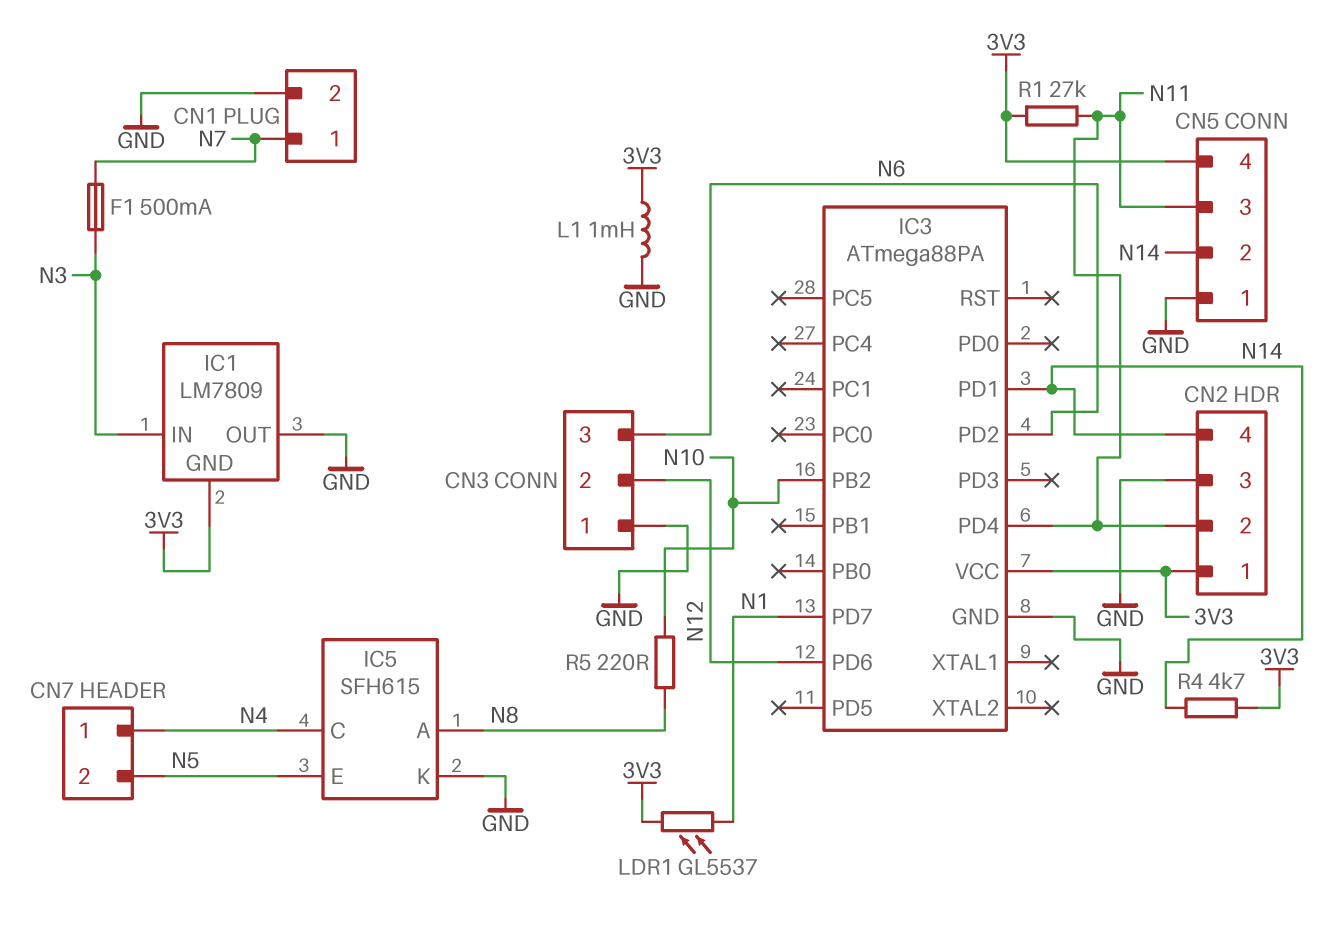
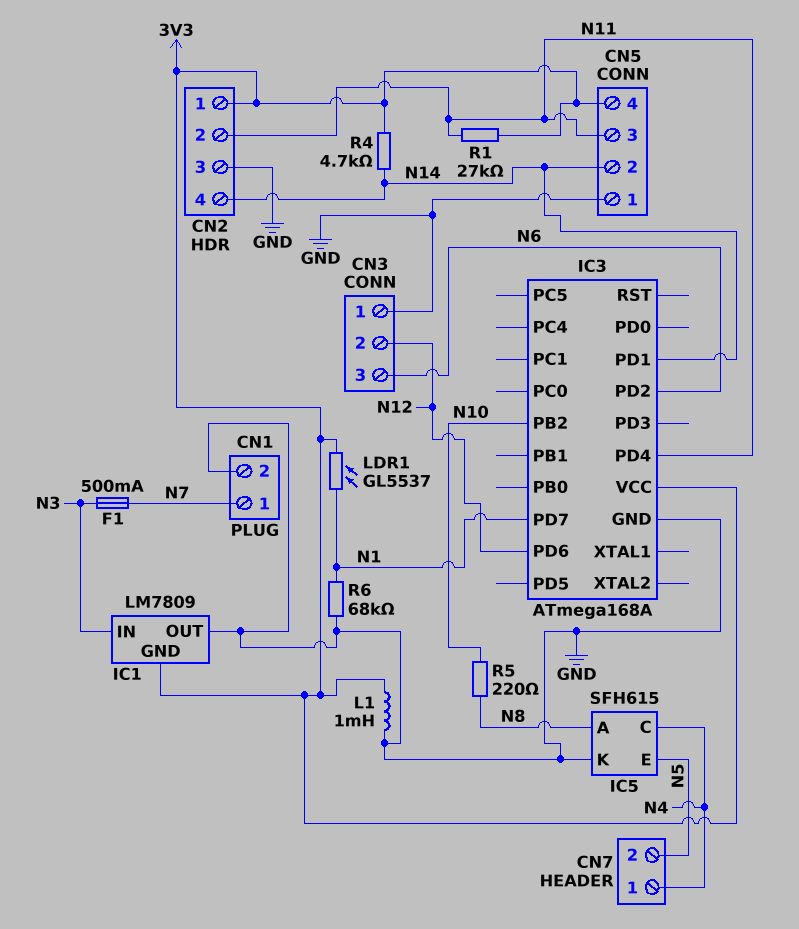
IC3: ATmega88PA -> ATmega168A
R6: none -> 68k (GND, N1)

